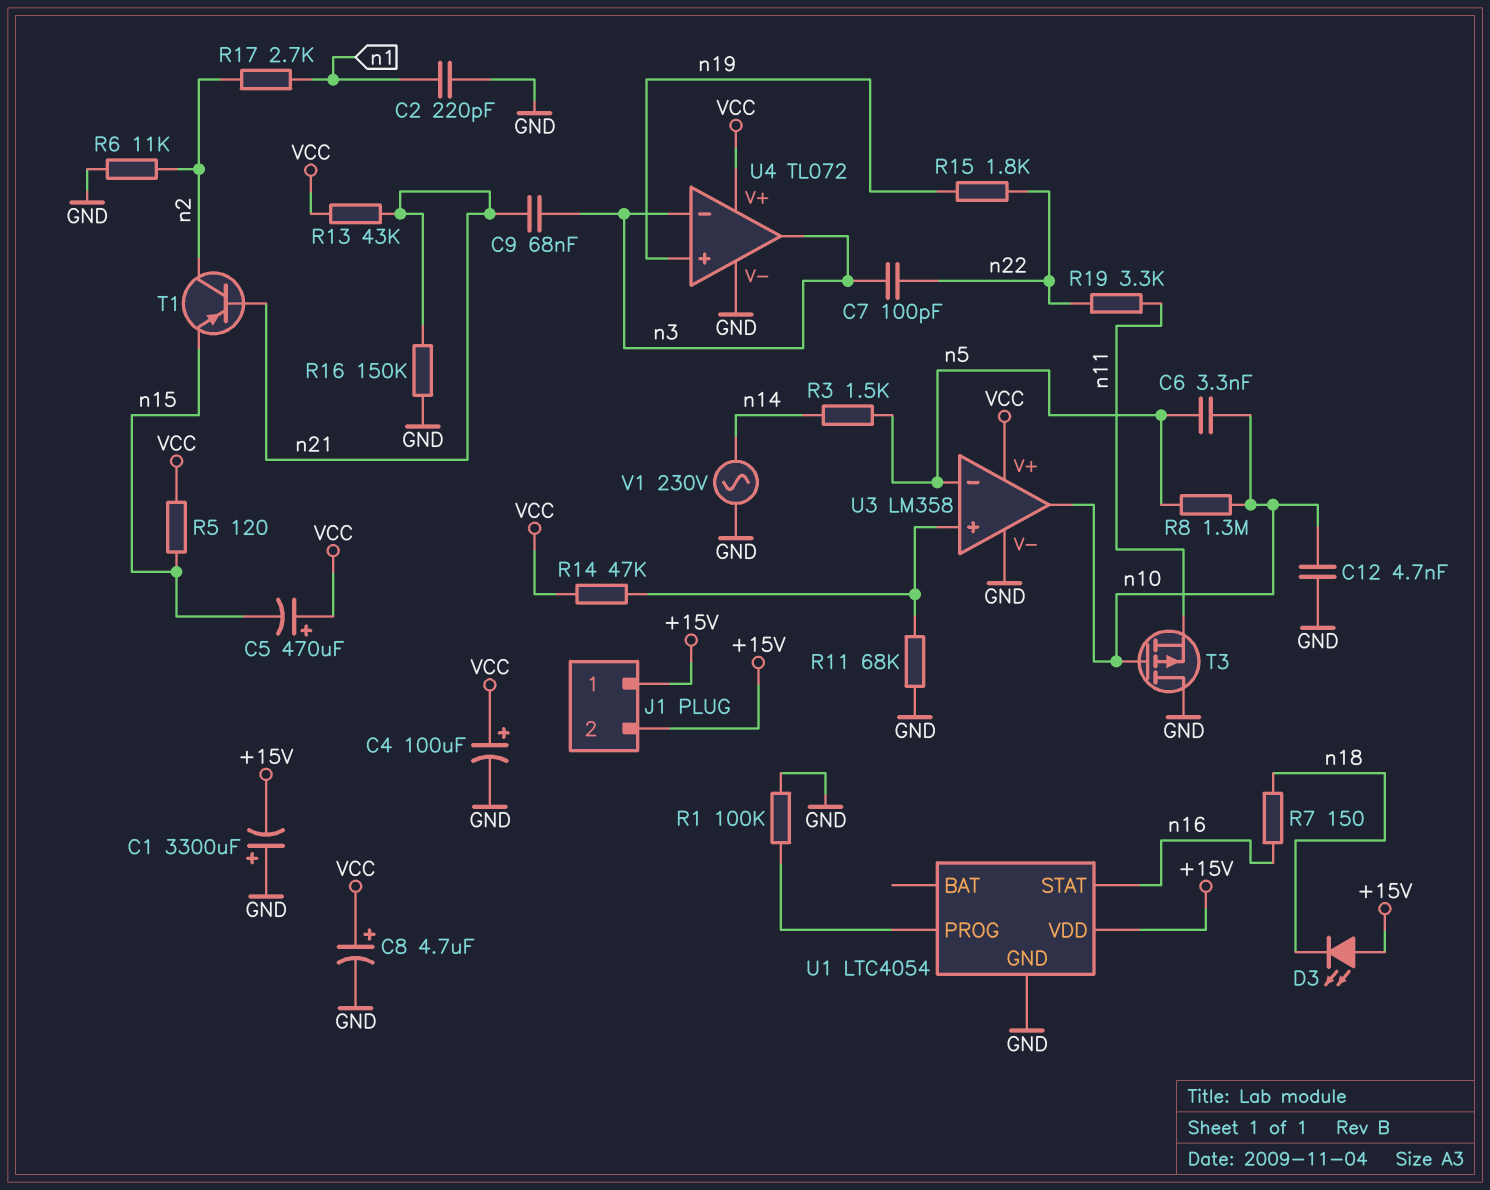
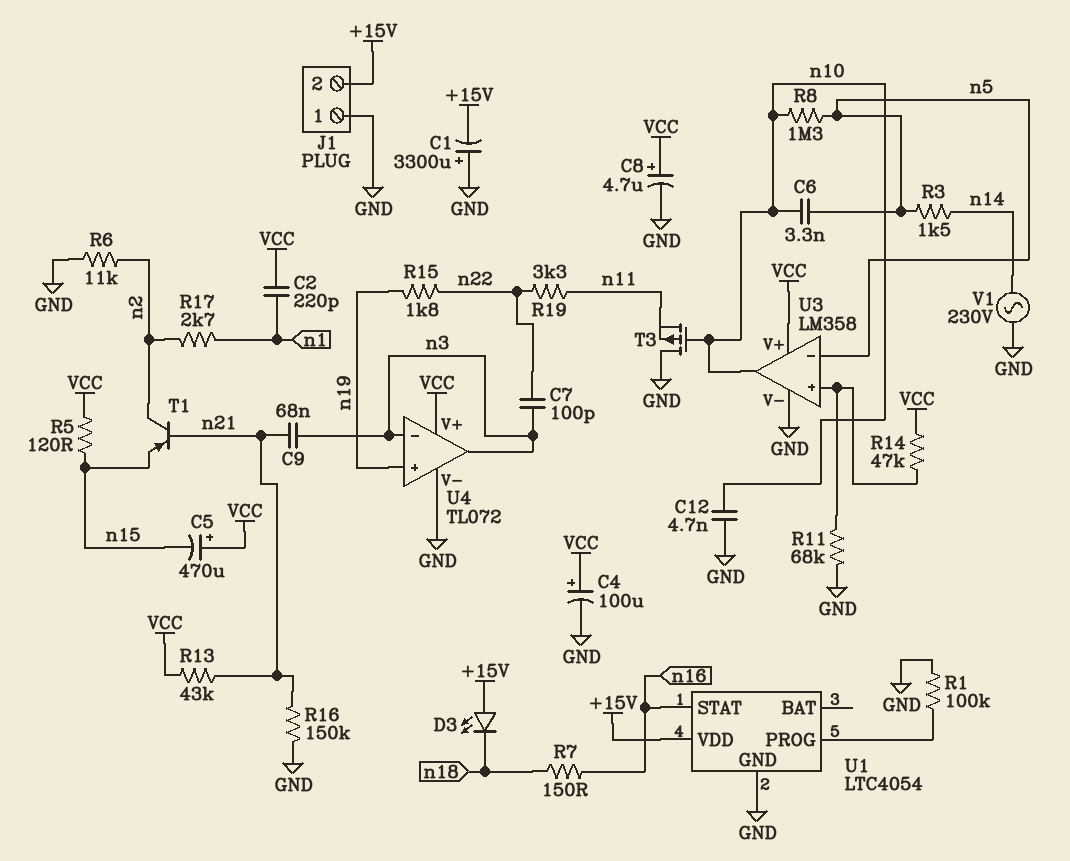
C2: 220pF (GND, n1) -> 220pF (VCC, n1)
J1 pin 1: +15V -> GND

